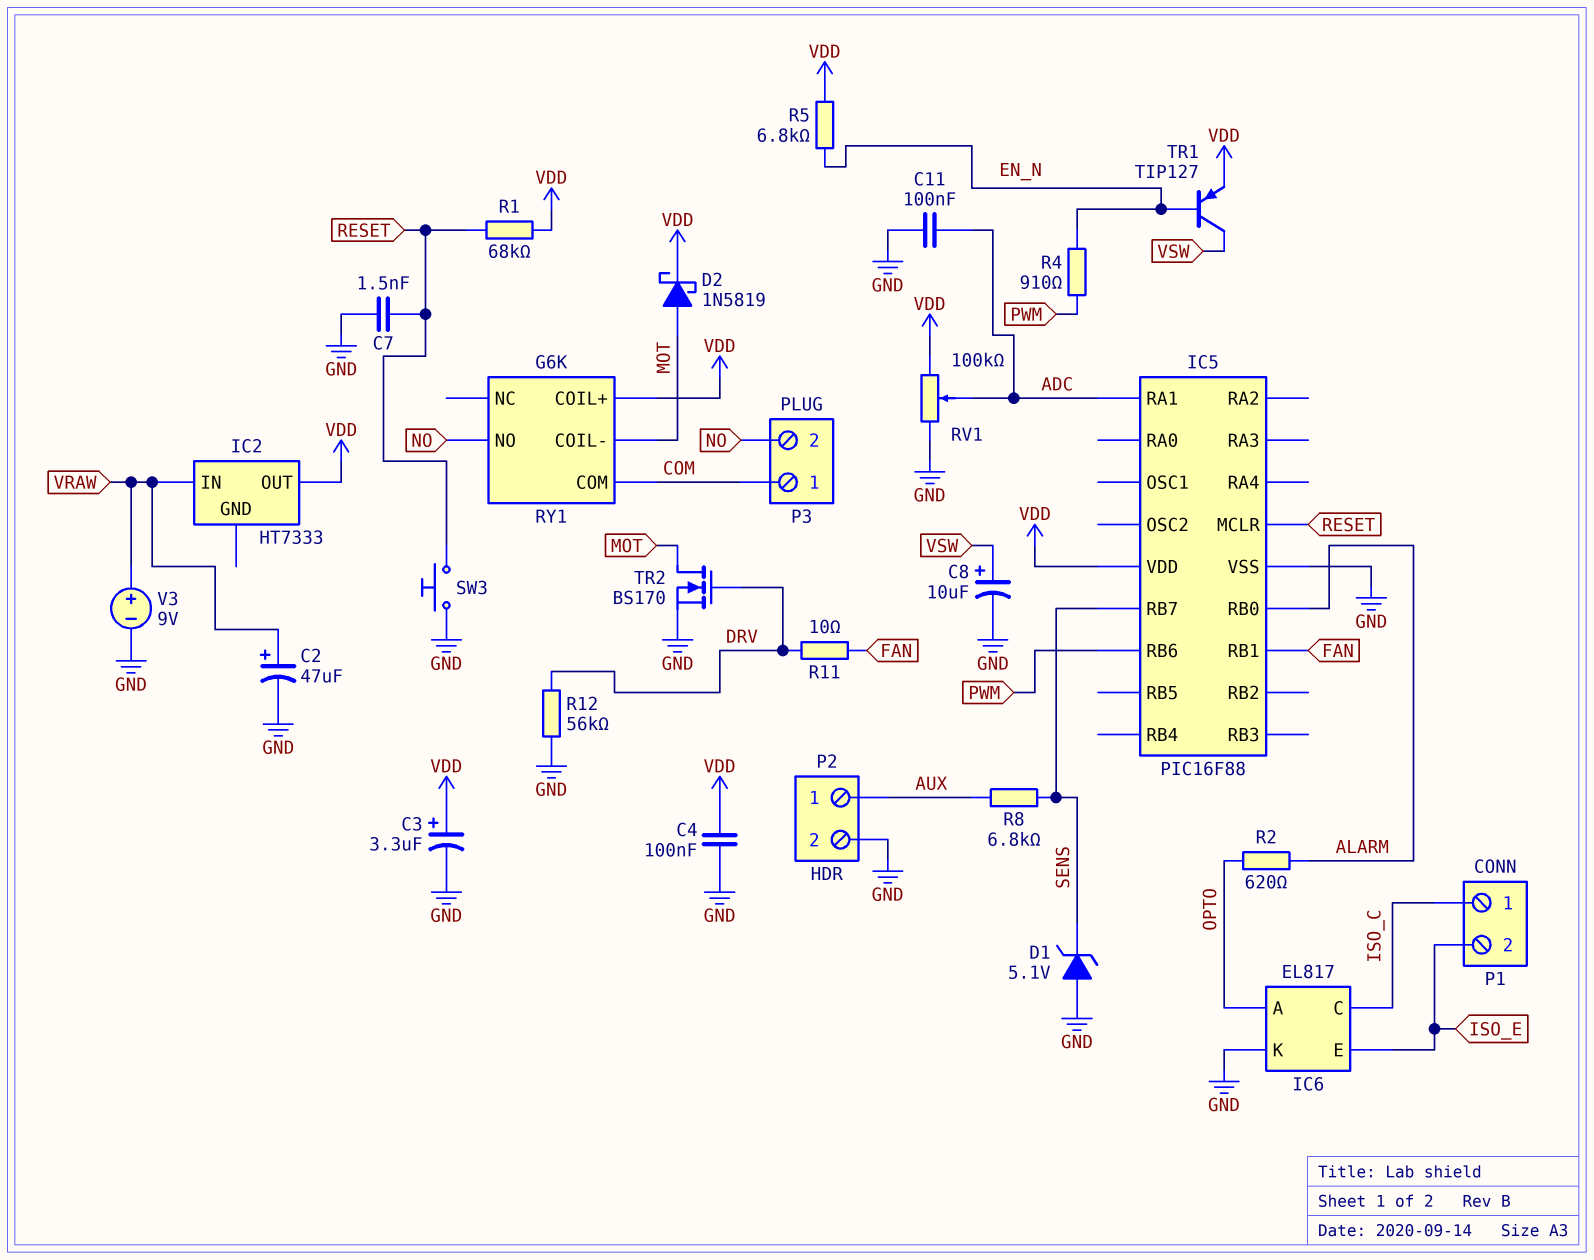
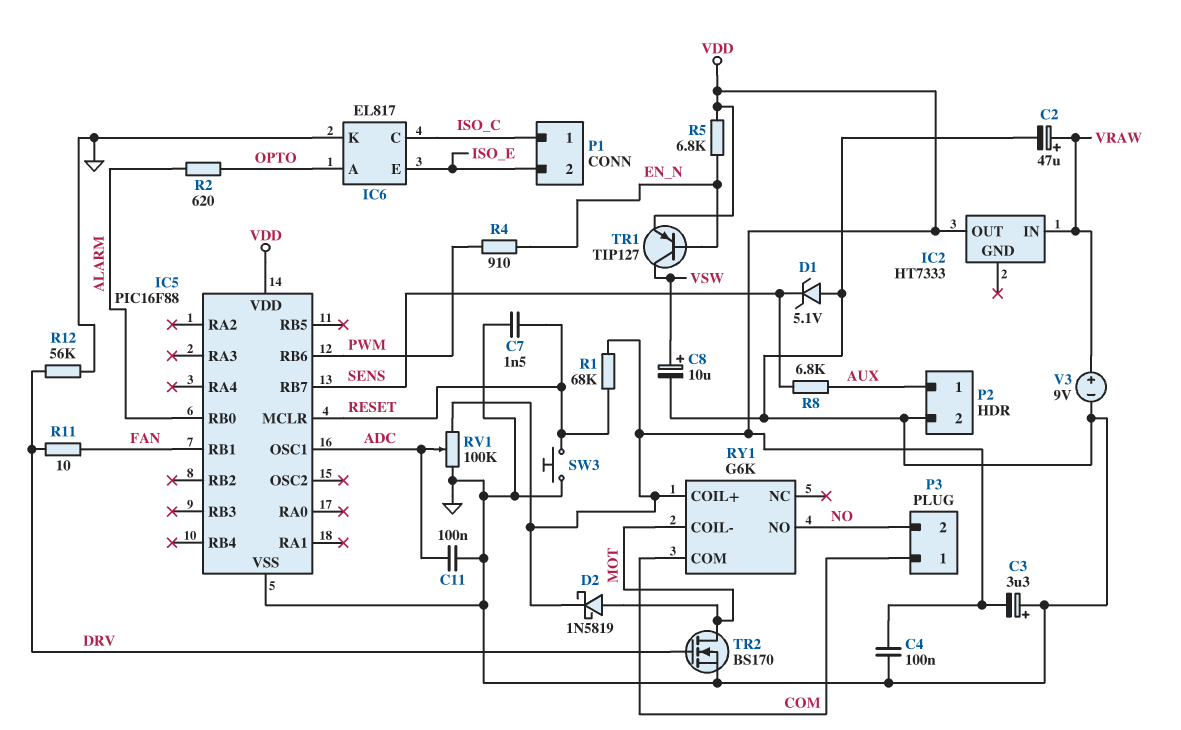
C3: 3.3uF (plus VDD, minus GND) -> 3.3uF (plus GND, minus VDD)
IC5 pin OSC1: none -> ADC
IC5 pin RA1: ADC -> none

